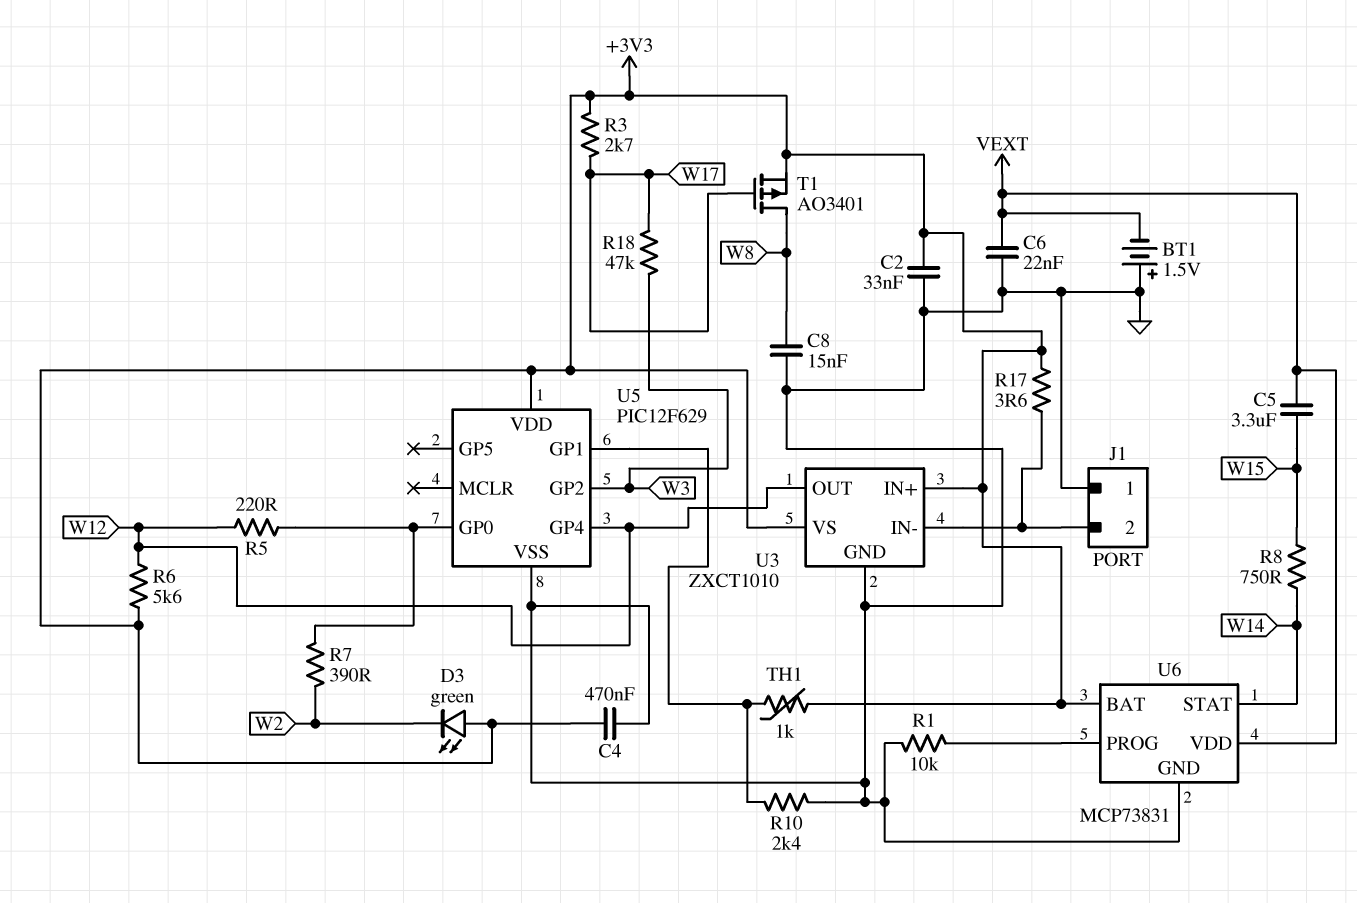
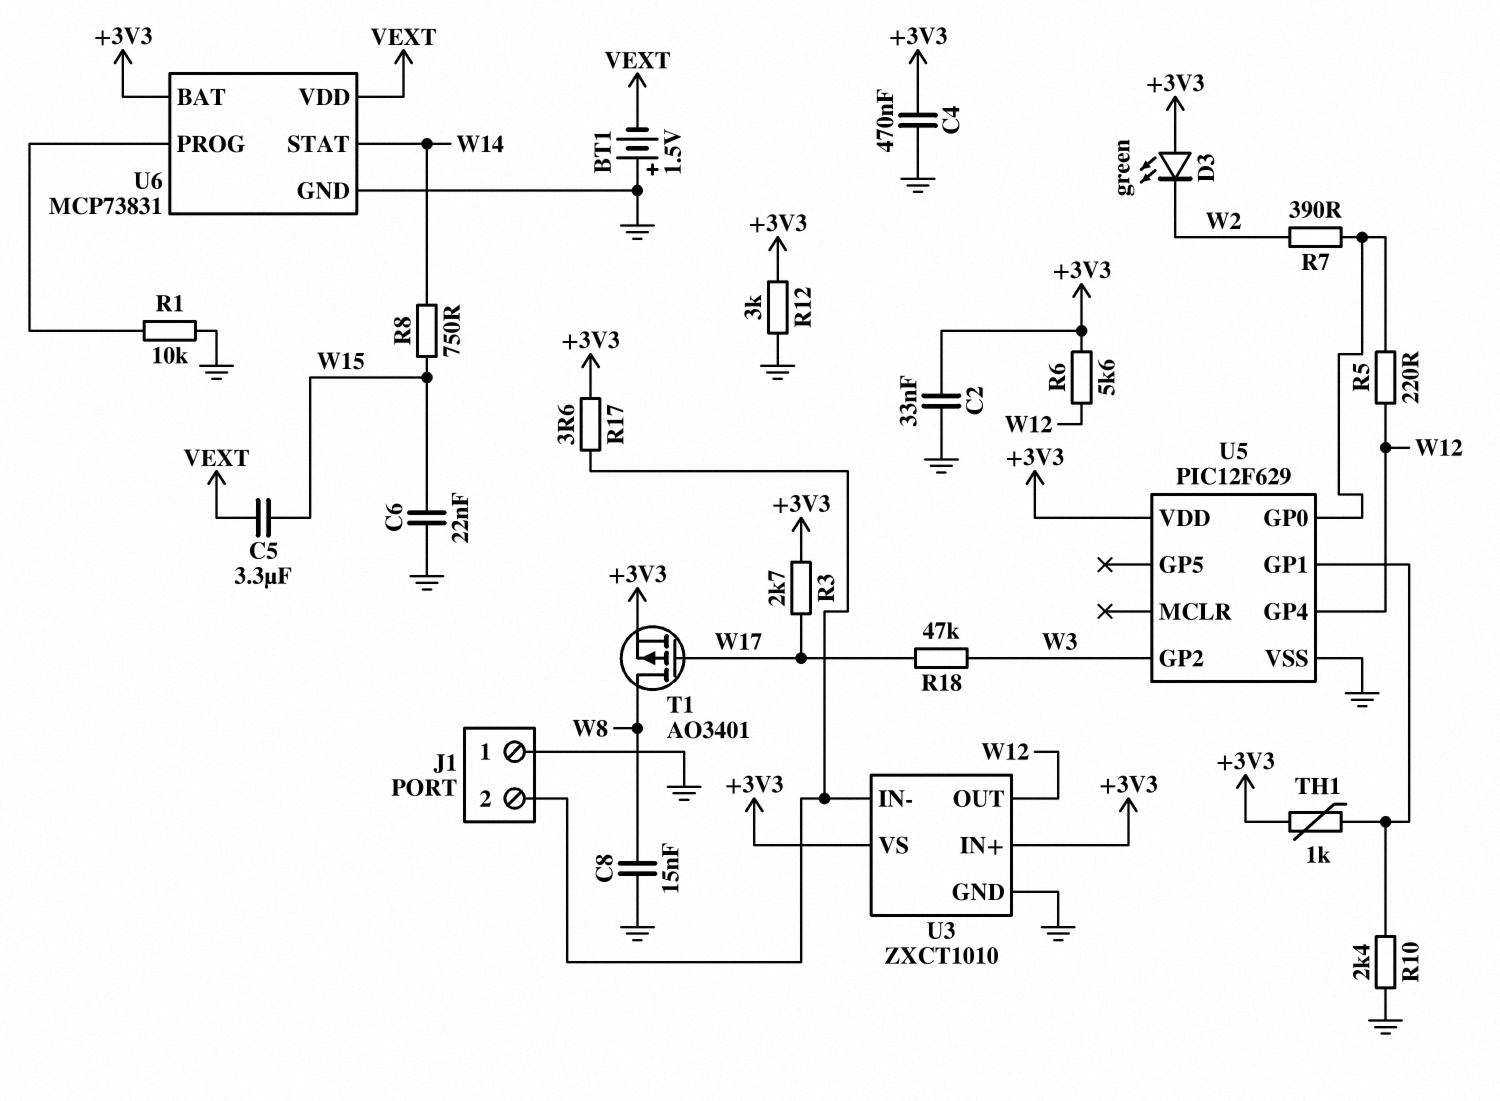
C6: 22nF (GND, VEXT) -> 22nF (GND, W15)
R12: none -> 3k (+3V3, GND)

